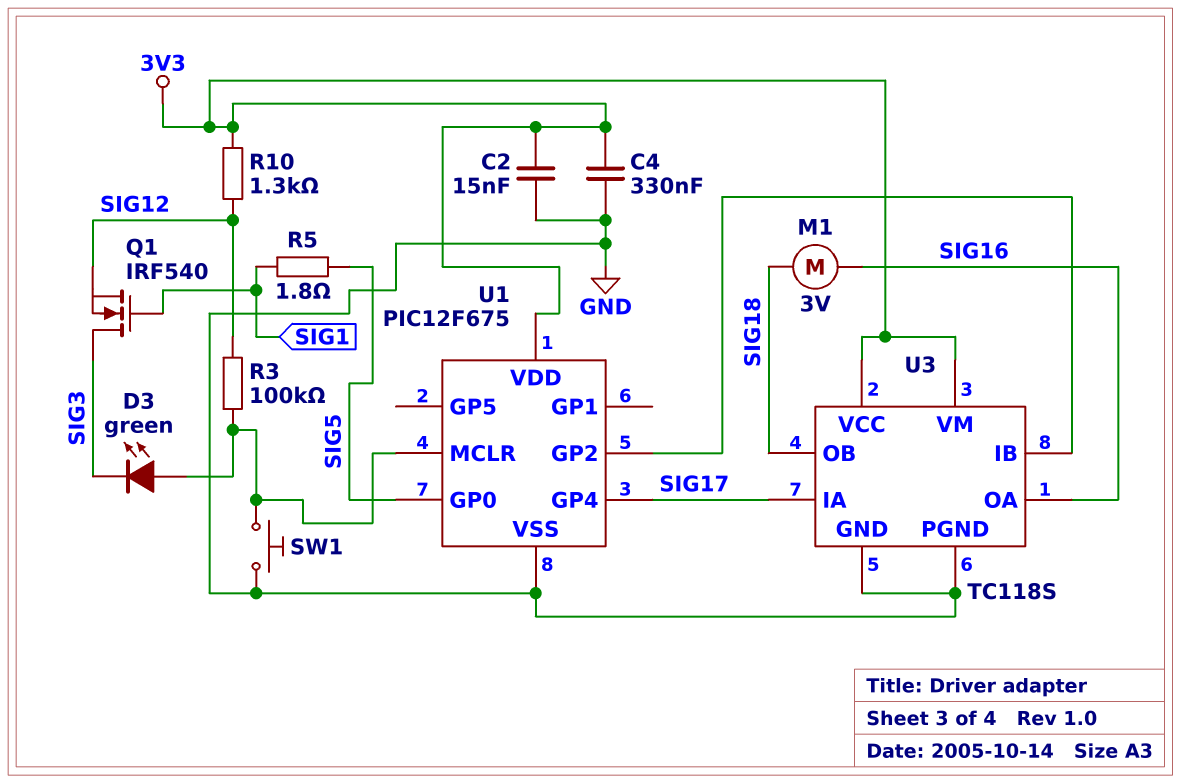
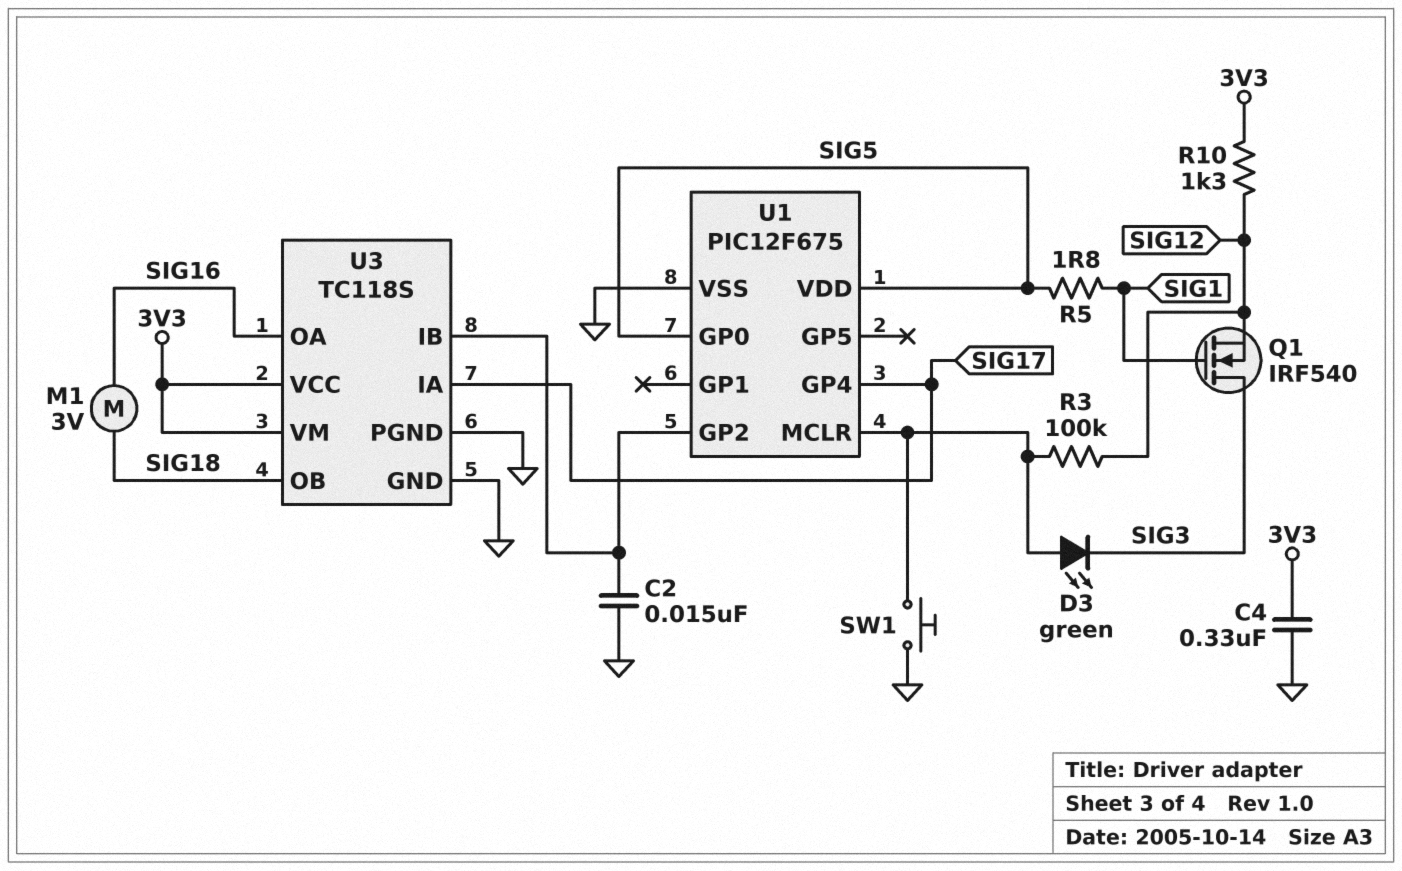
C2: 15nF (3V3, GND) -> 15nF (GND, U1/GP2)
U1 pin VDD: 3V3 -> SIG5

